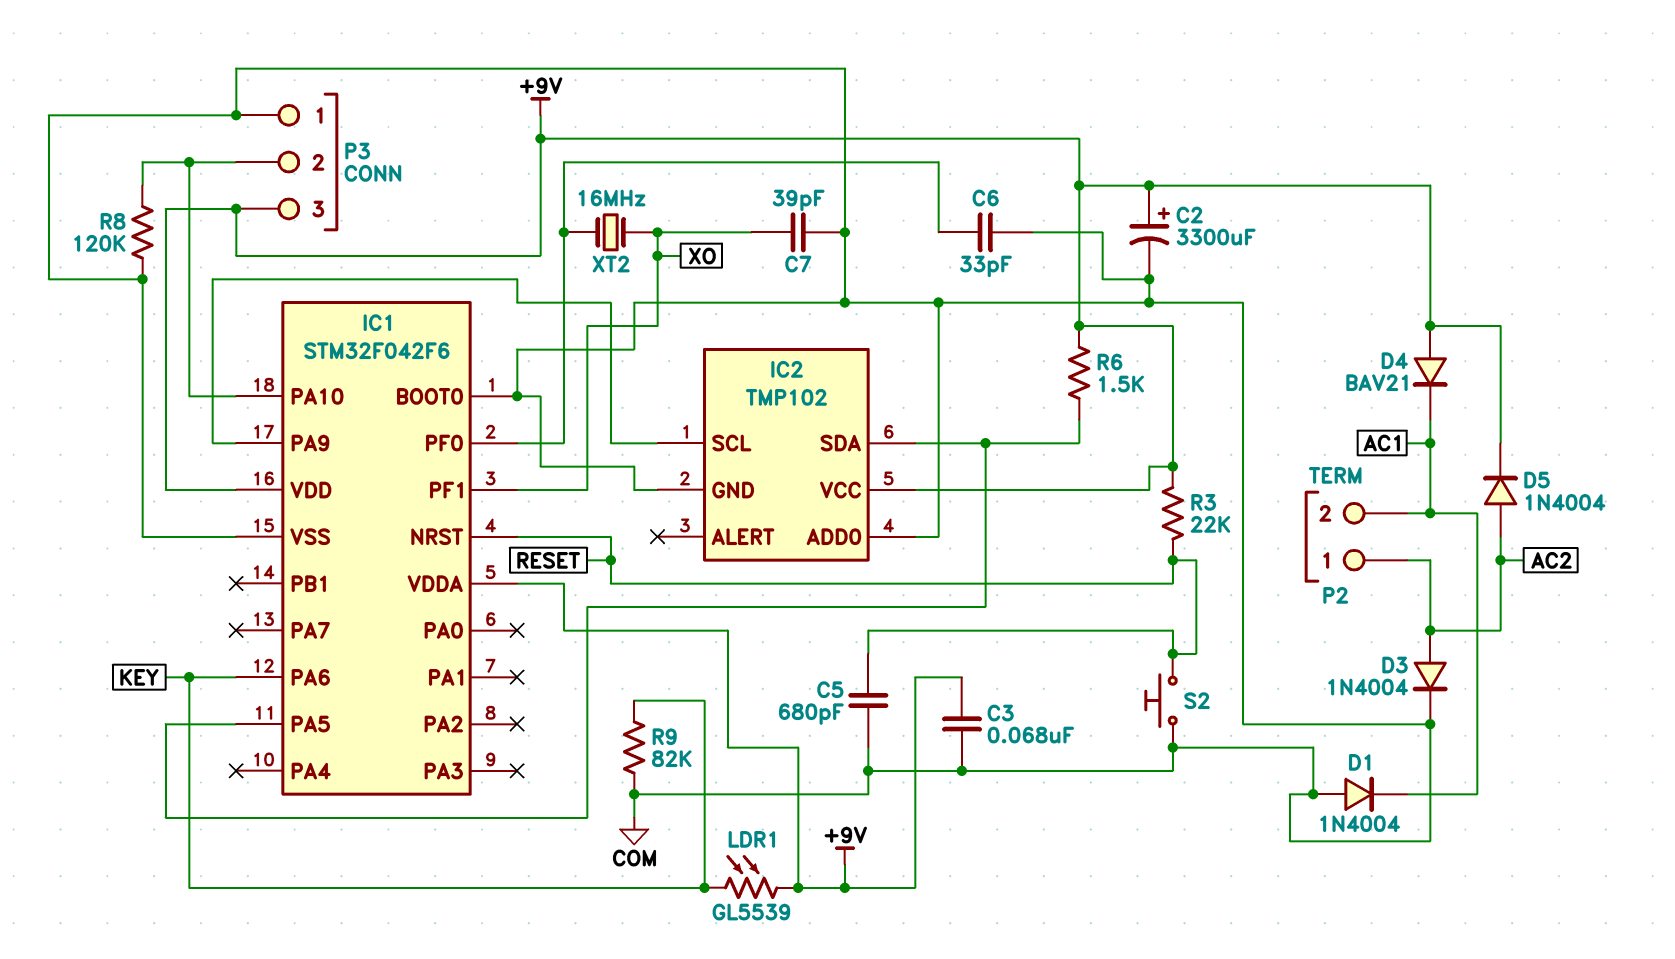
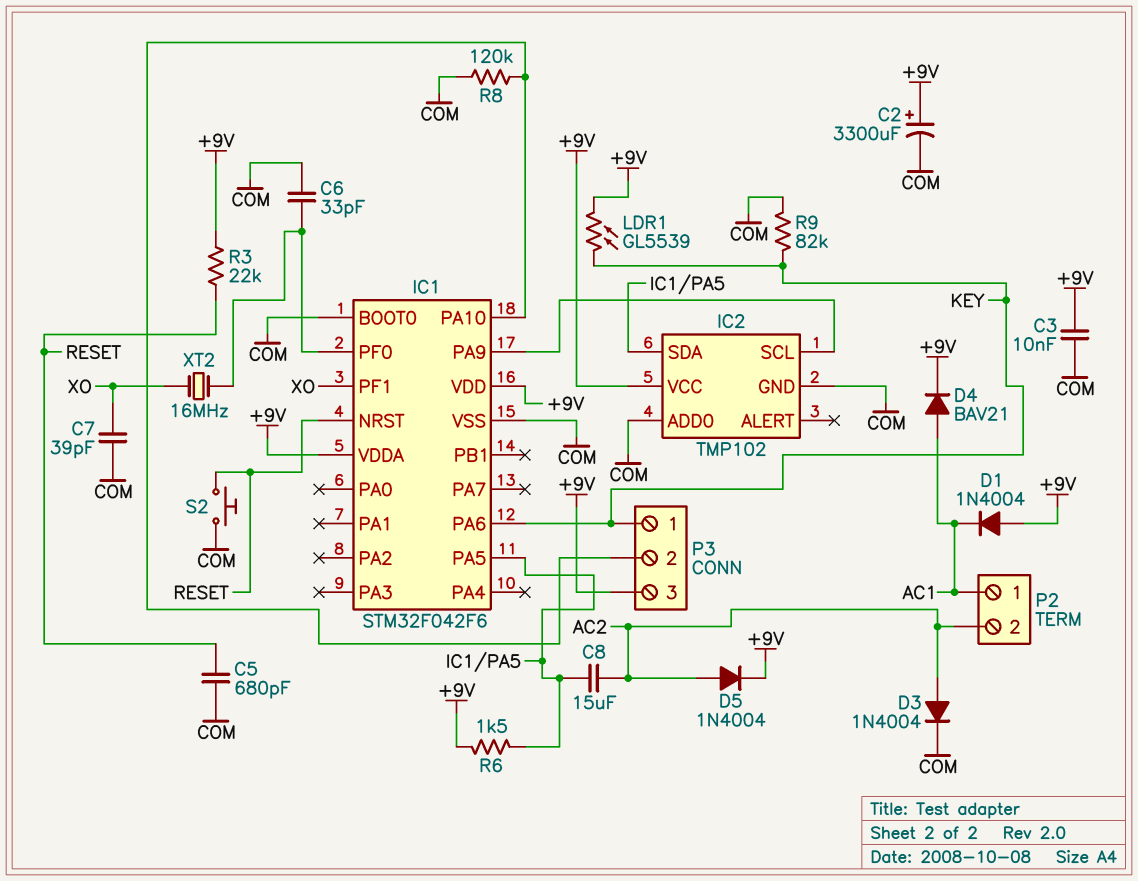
C3: 68nF (+9V, COM) -> 10nF (+9V, COM)
C8: none -> 15uF (AC2, IC1/PA5)
D1: diode 1N4004 (A COM, K AC1) -> diode 1N4004 (A +9V, K AC1)
D4: diode BAV21 (A +9V, K AC1) -> diode BAV21 (A AC1, K +9V)
P2 pin 1: AC2 -> AC1
P2 pin 2: AC1 -> AC2
P3 pin 1: COM -> KEY

